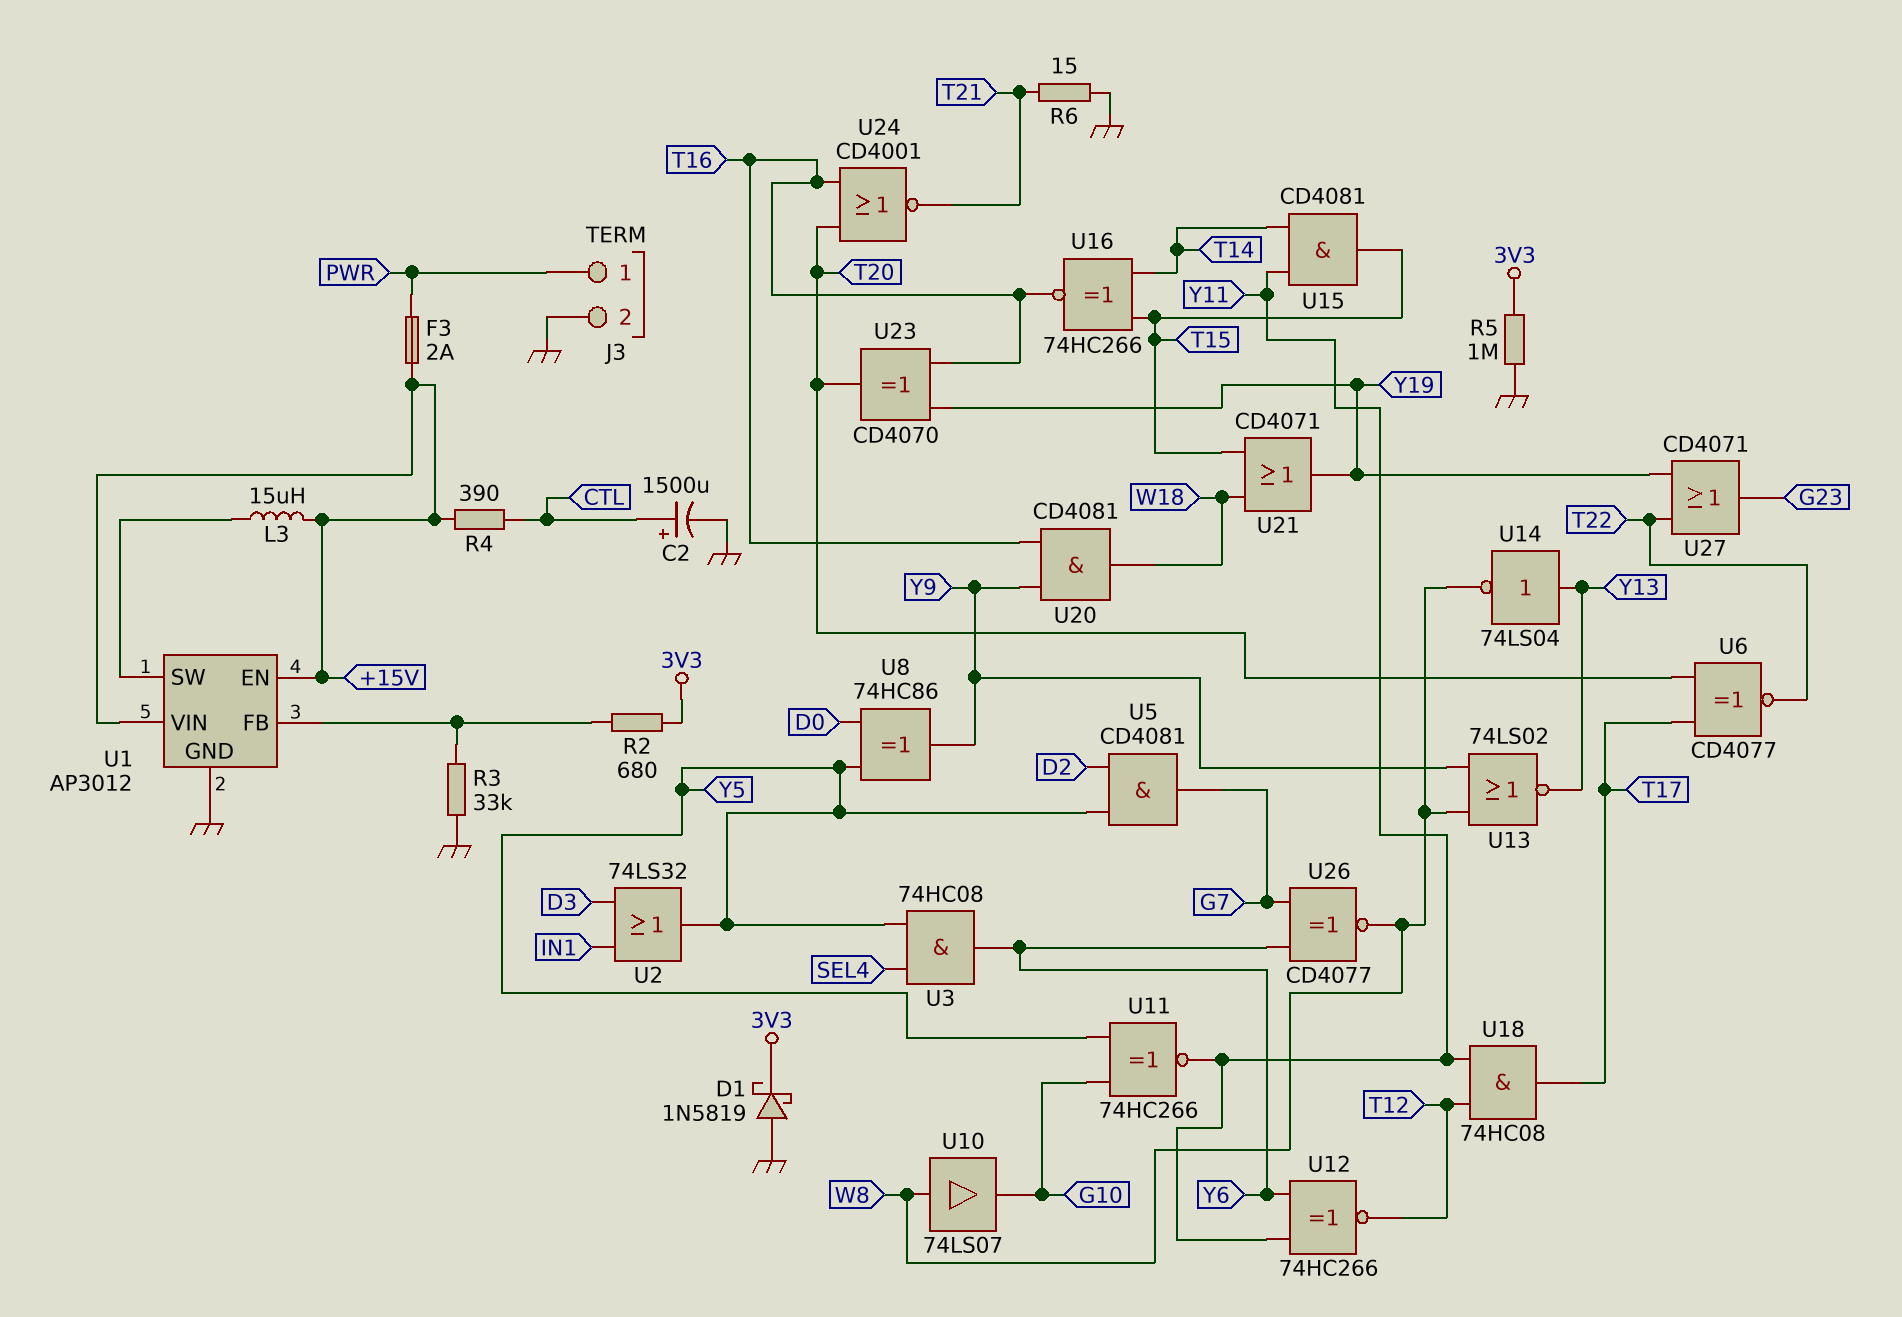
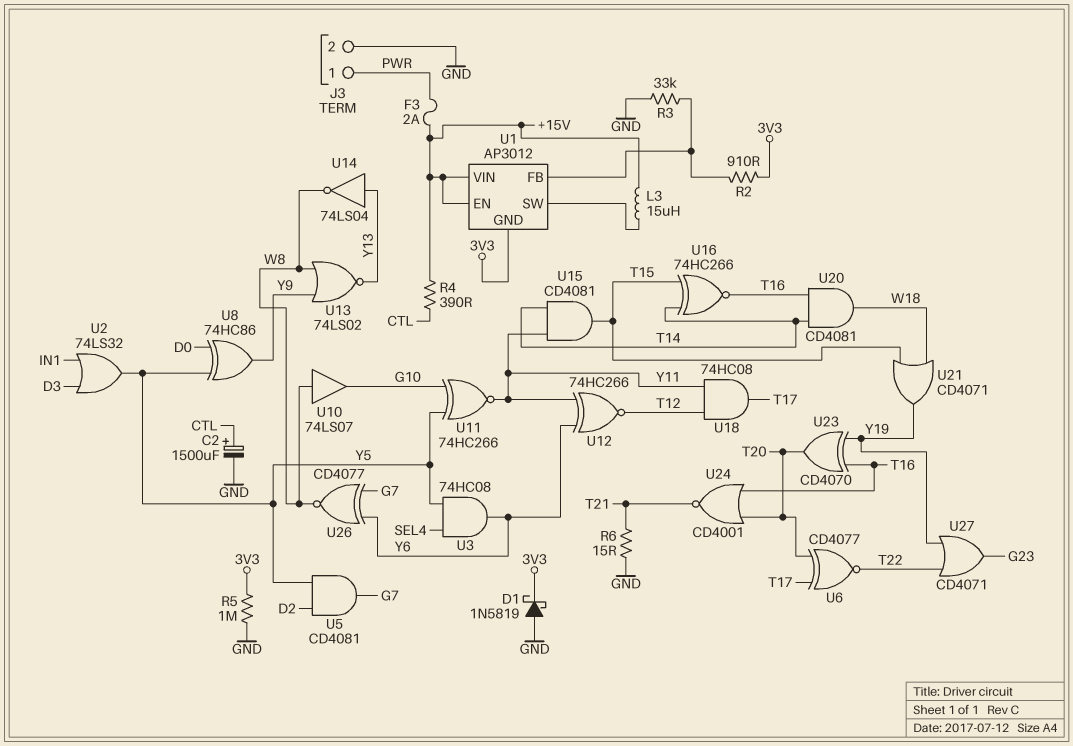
R2: 680 (3V3, U1/FB) -> 910 (3V3, U1/FB)
U1 pin GND: GND -> 3V3
U20: AND CD4081 (in T16, in Y9, out W18) -> AND CD4081 (in T14, in T16, out W18)

